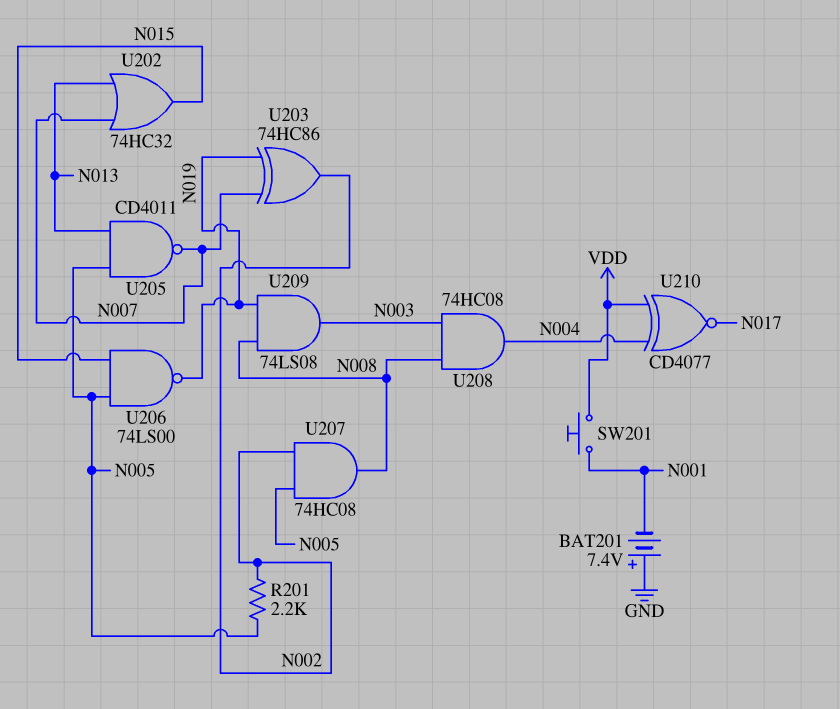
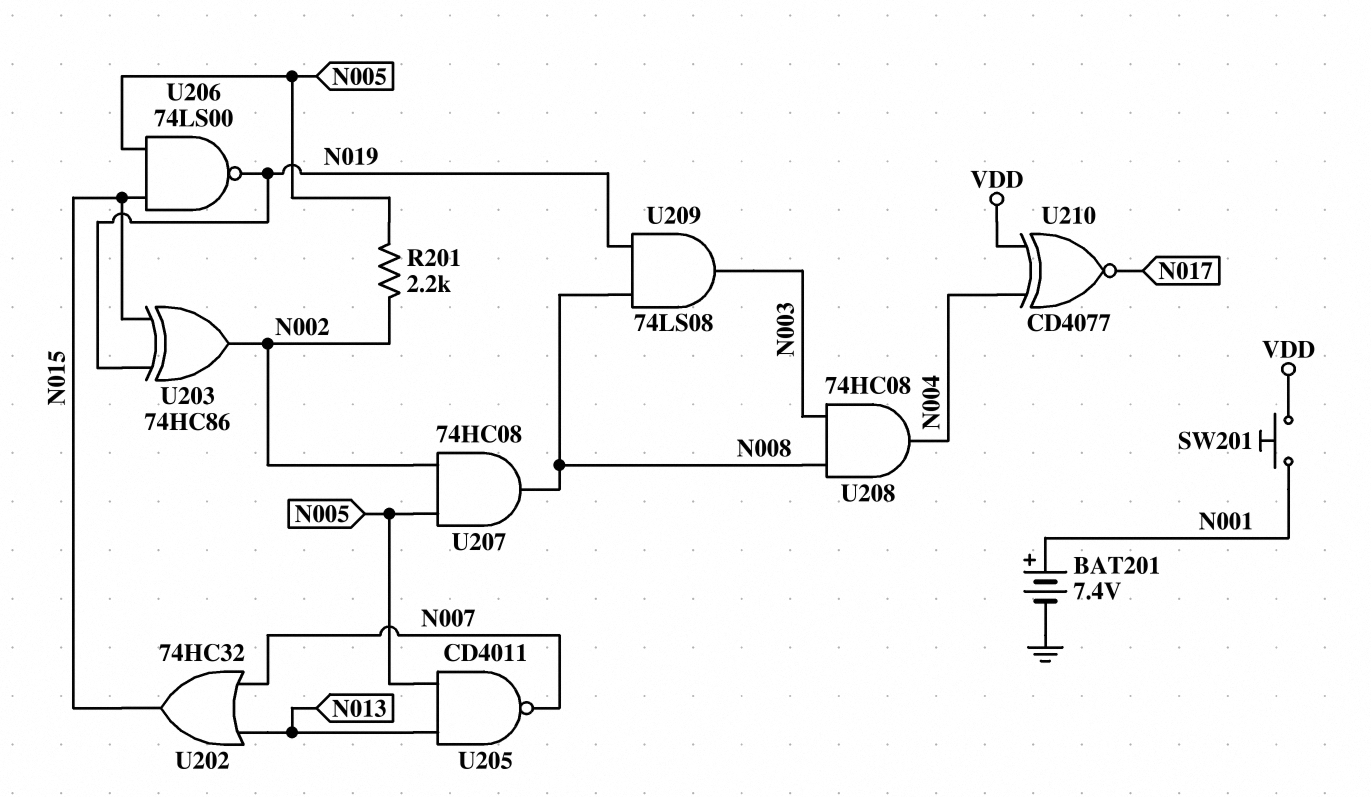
BAT201: 7.4V (plus GND, minus N001) -> 7.4V (plus N001, minus GND)
U203: XOR 74HC86 (in N007, in N019, out N002) -> XOR 74HC86 (in N015, in N019, out N002)

